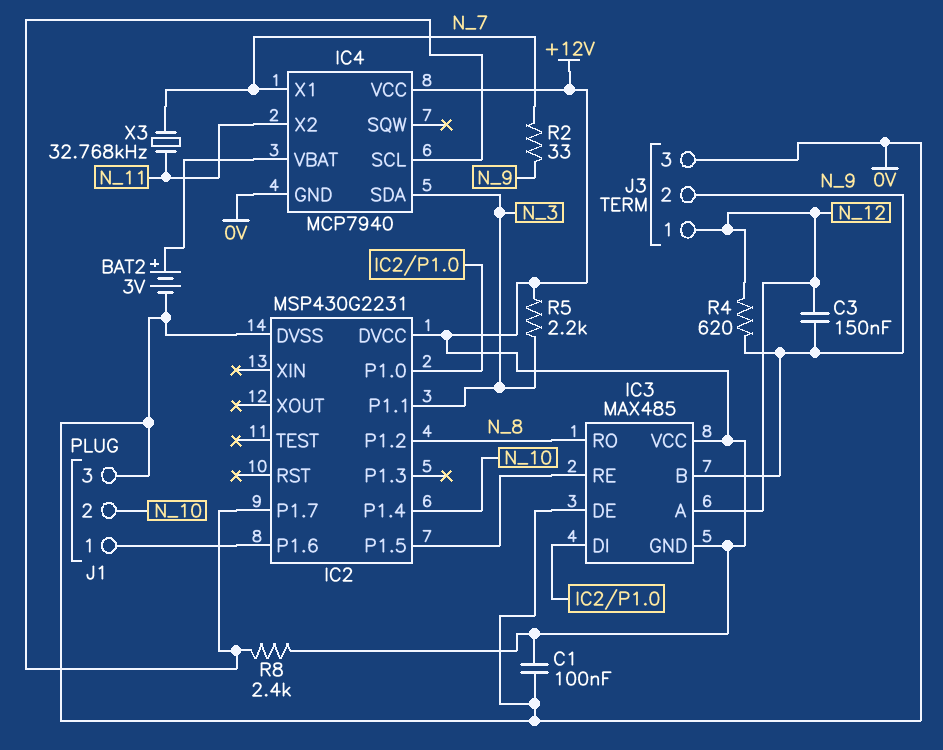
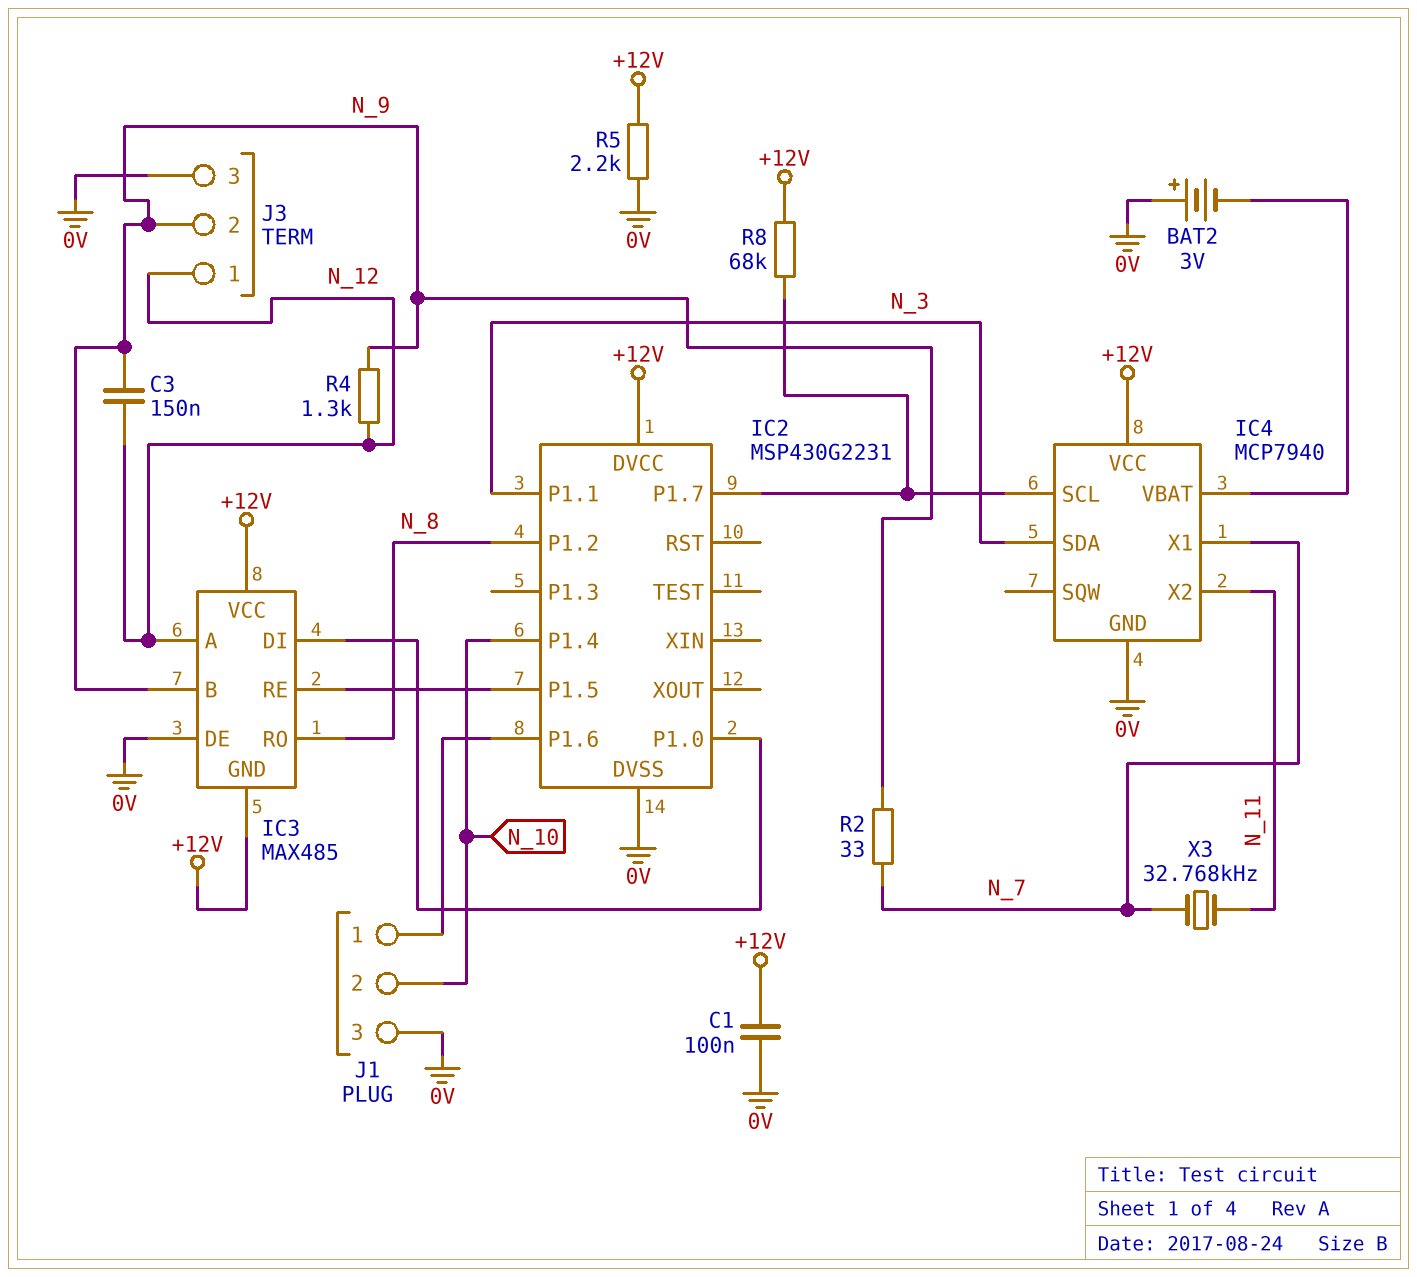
BAT2: 3V (plus IC4/VBAT, minus 0V) -> 3V (plus 0V, minus IC4/VBAT)
R4: 620 (N_9, N_12) -> 1.3k (N_9, N_12)
R5: 2.2k (+12V, N_3) -> 2.2k (+12V, 0V)
R8: 2.4k (+12V, IC2/P1.7) -> 68k (+12V, IC2/P1.7)

